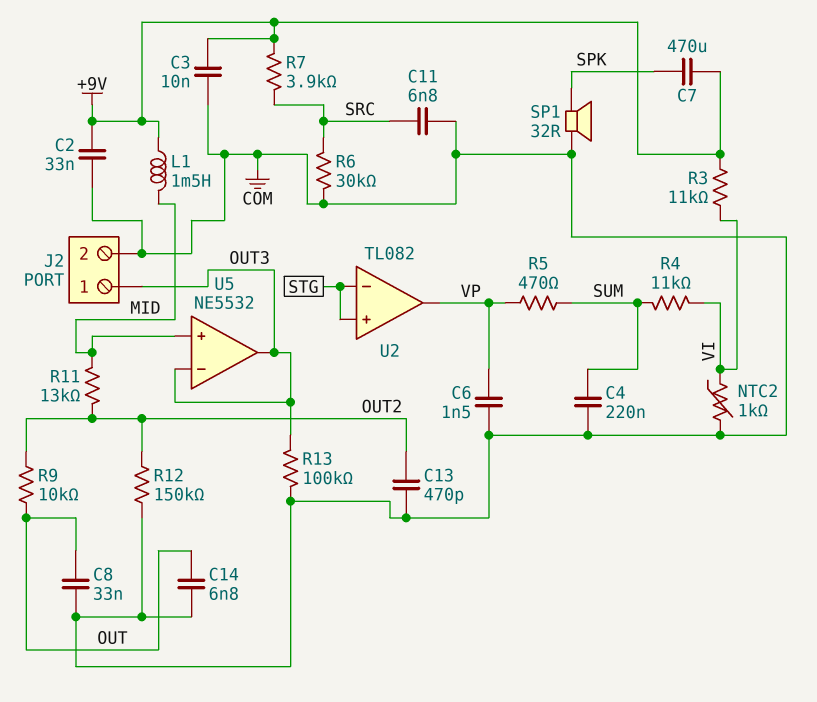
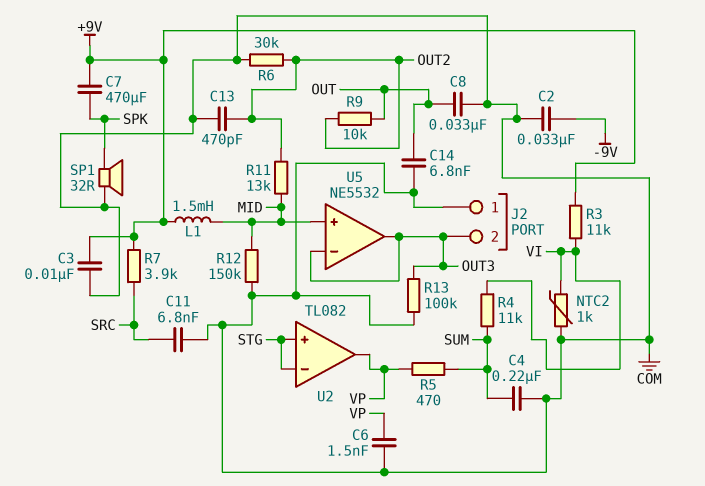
C2: 33nF (+9V, COM) -> 33nF (-9V, COM)
J2 pin 1: OUT3 -> COM
J2 pin 2: COM -> OUT3
R6: 30k (COM, SRC) -> 30k (COM, OUT2)
R12: 150k (COM, OUT2) -> 150k (COM, MID)

